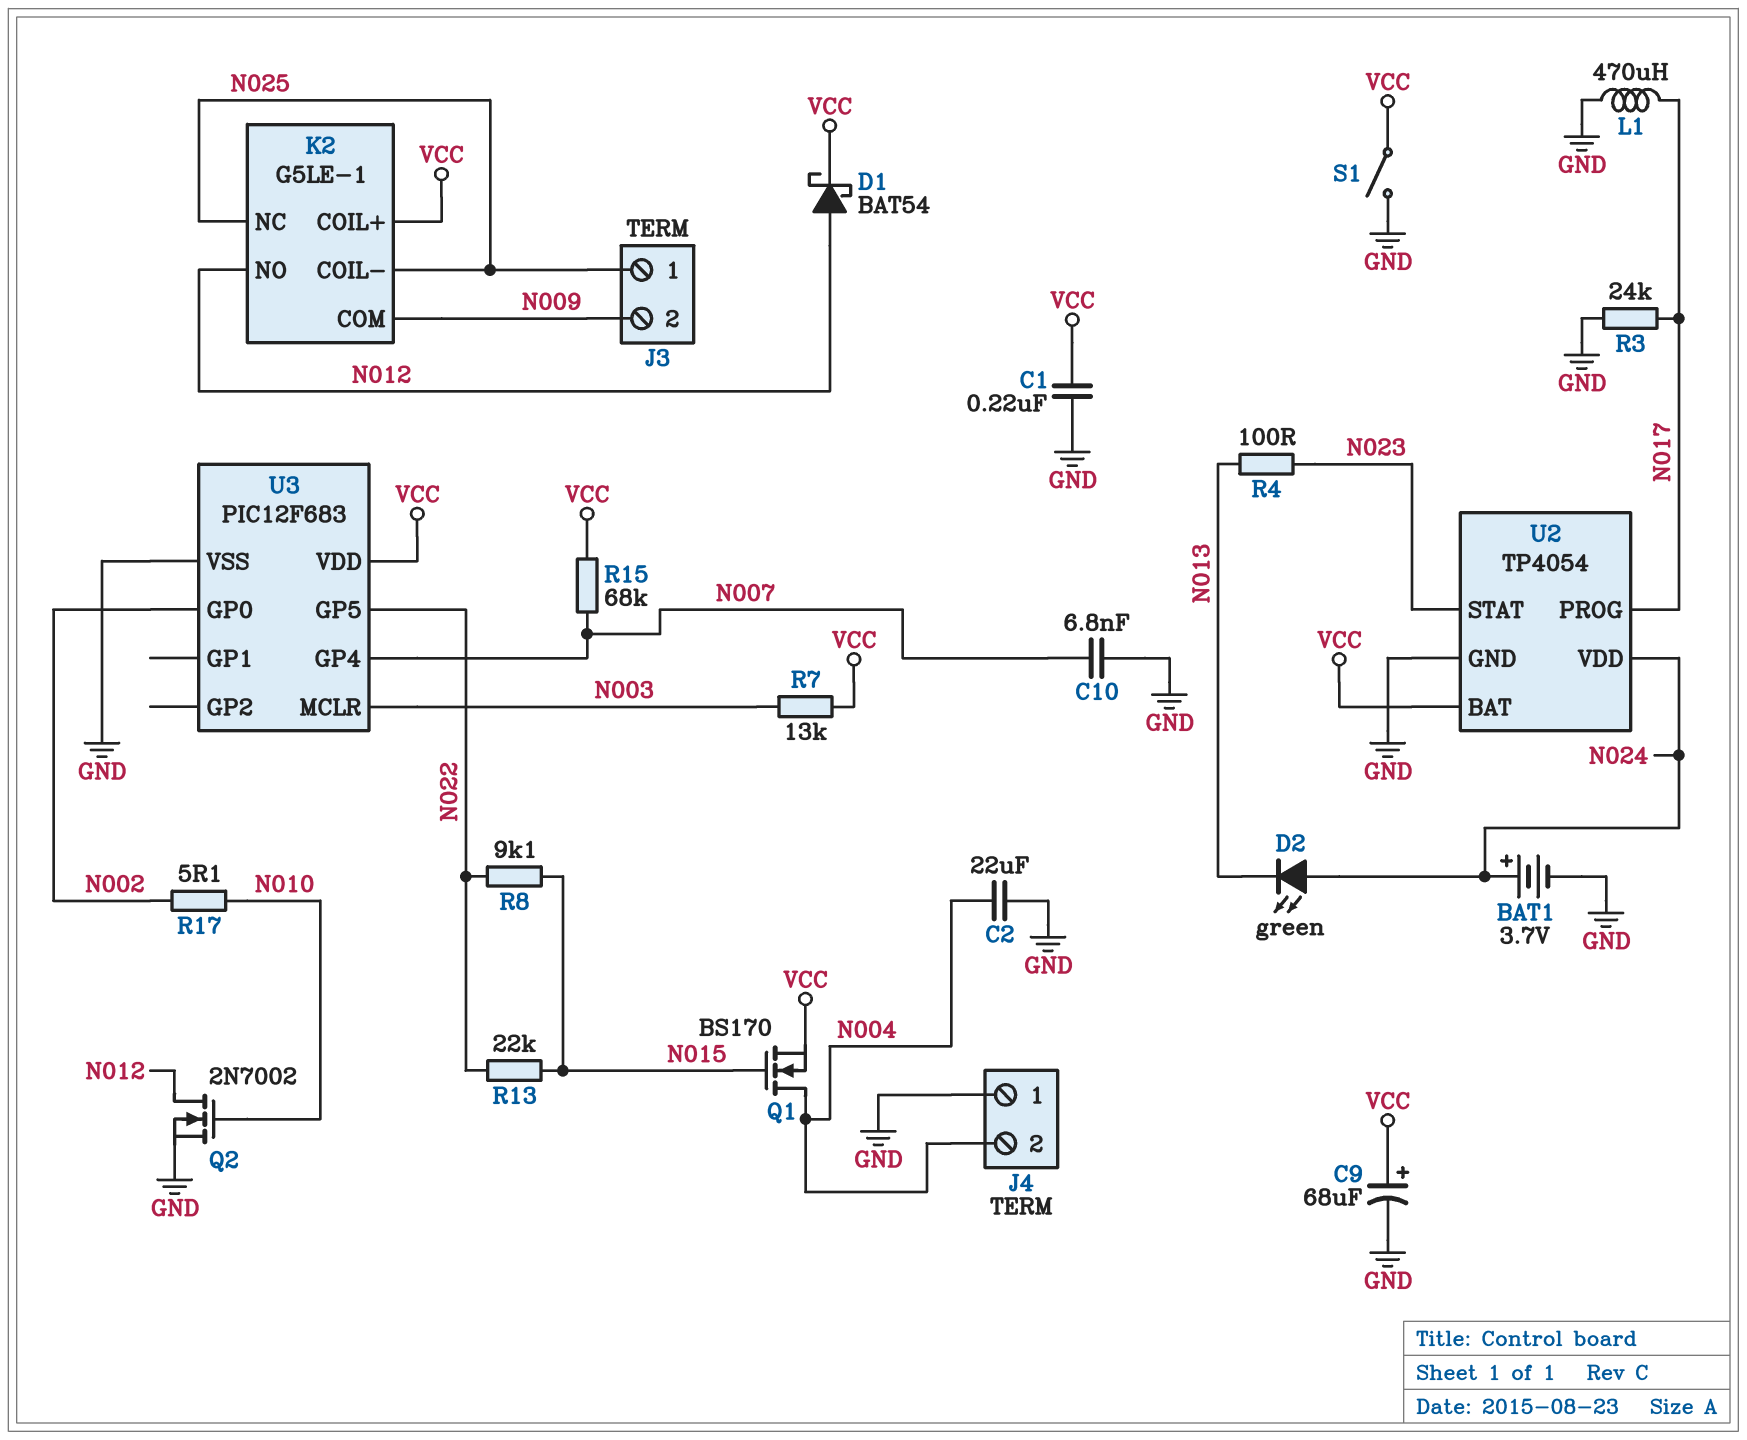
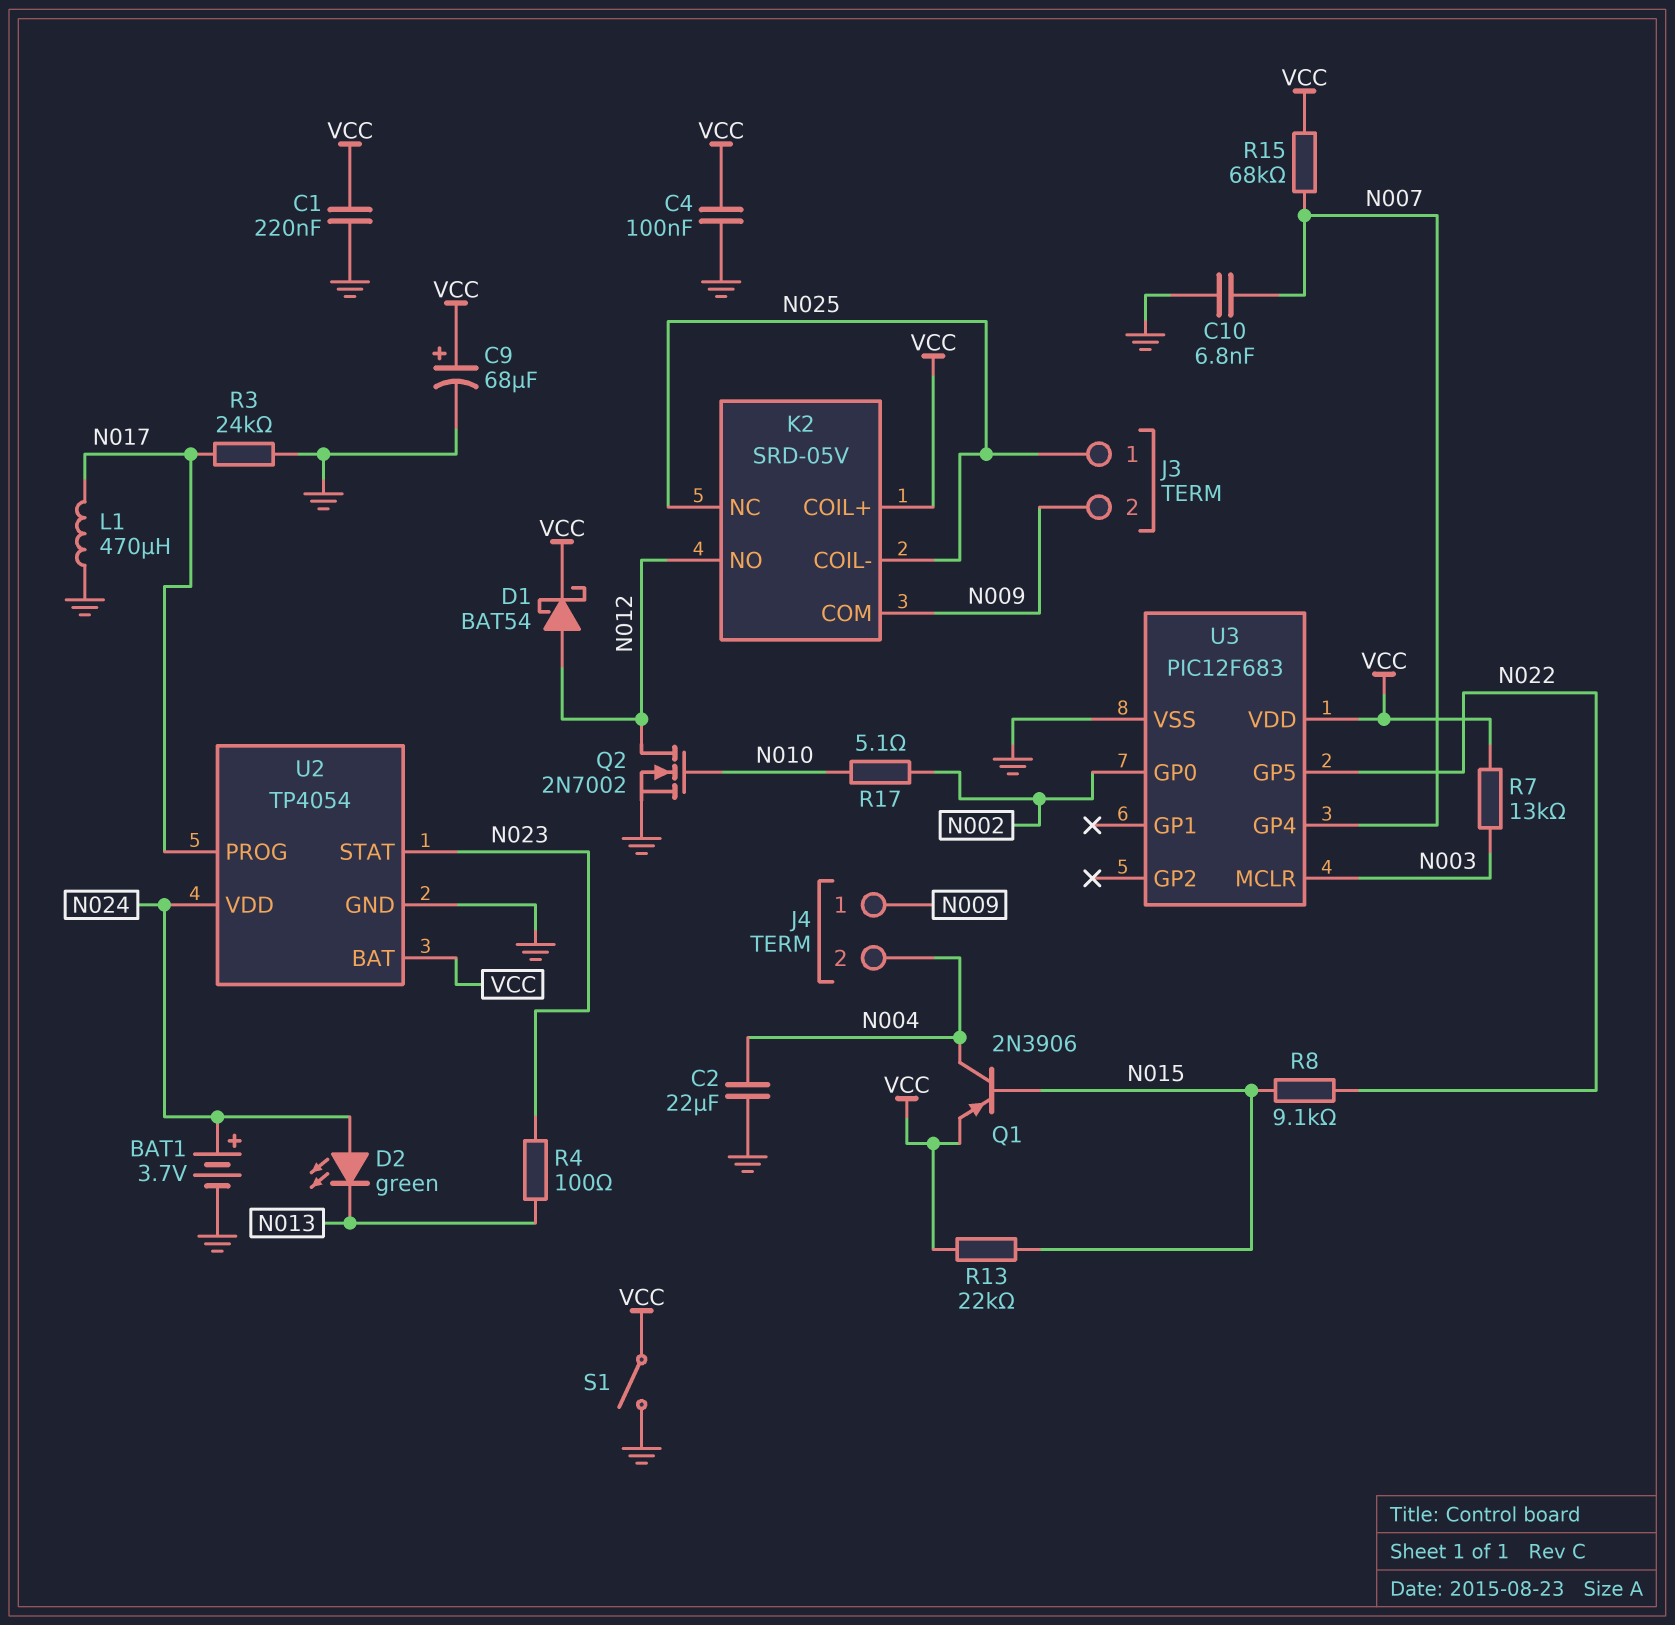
C4: none -> 100nF (GND, VCC)
J4 pin 1: GND -> N009
K2: G5LE-1 -> SRD-05V
Q1: NMOS BS170 (G N015, D N004, S VCC) -> PNP 2N3906 (B N015, C N004, E VCC)
R13: 22k (N015, N022) -> 22k (N015, VCC)

